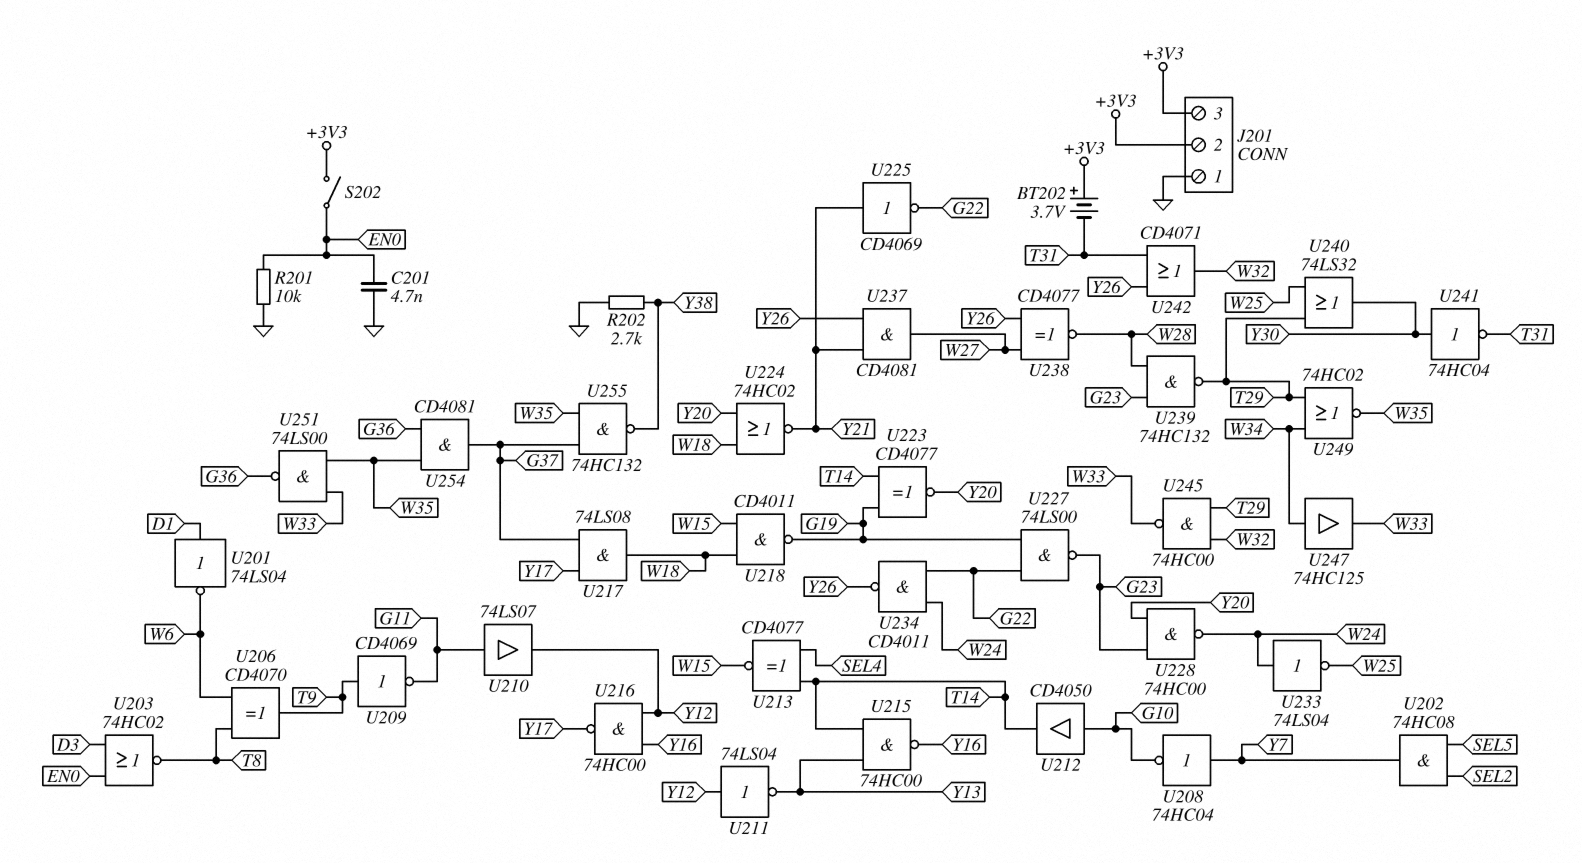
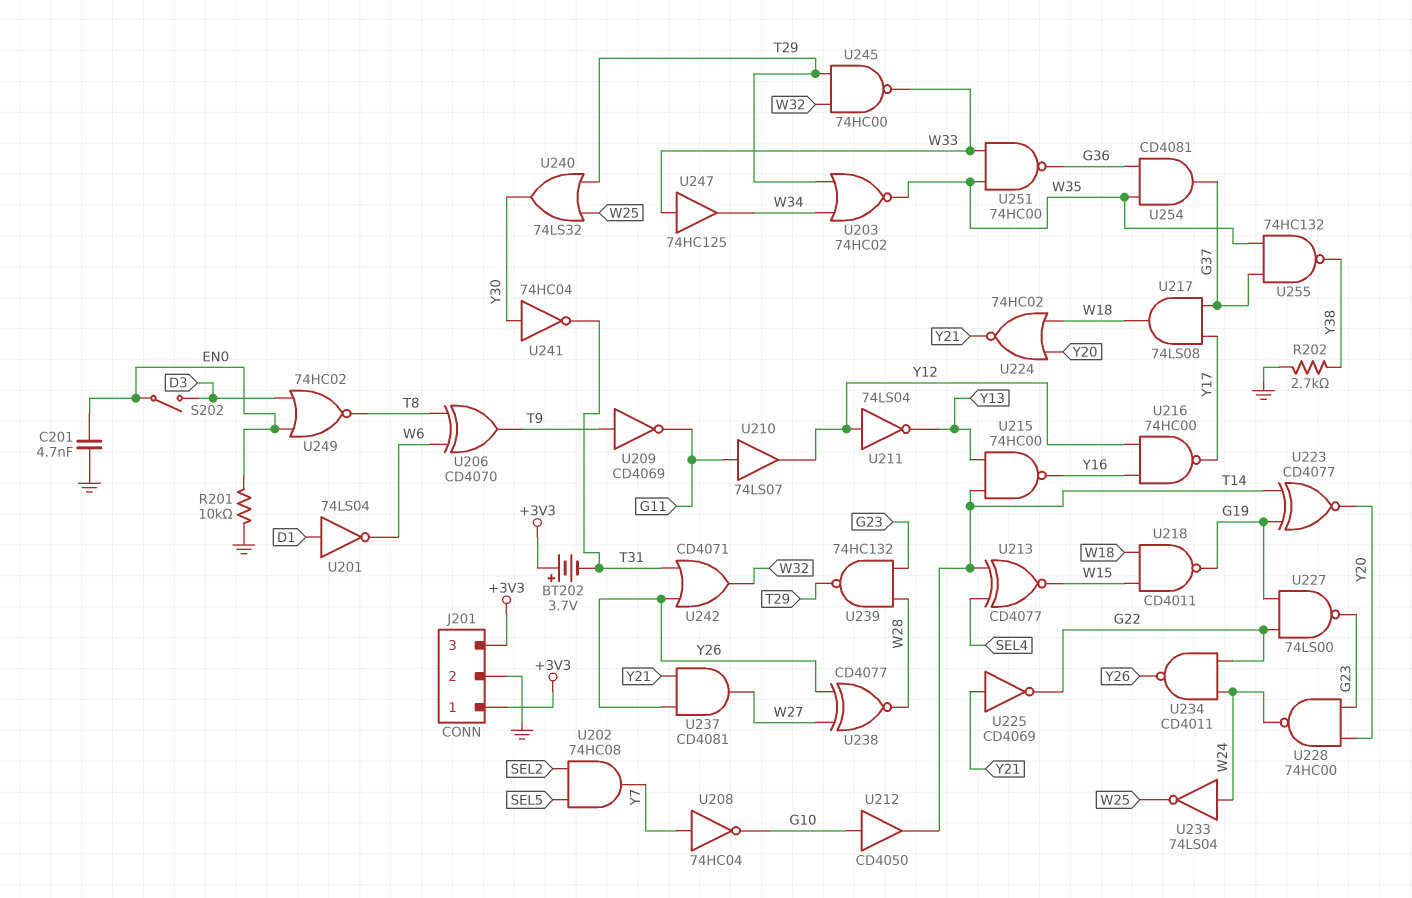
J201 pin 1: GND -> +3V3
J201 pin 2: +3V3 -> GND
S202: switch (+3V3, EN0) -> switch (D3, EN0)
U203: NOR 74HC02 (in D3, in EN0, out T8) -> NOR 74HC02 (in T29, in W34, out W35)
U247: buffer 74HC125 (in W34, out W33) -> buffer 74HC125 (in W33, out W34)
U249: NOR 74HC02 (in T29, in W34, out W35) -> NOR 74HC02 (in D3, in EN0, out T8)
U251: NAND 74LS00 (in W33, in W35, out G36) -> NAND 74HC00 (in W33, in W35, out G36)

